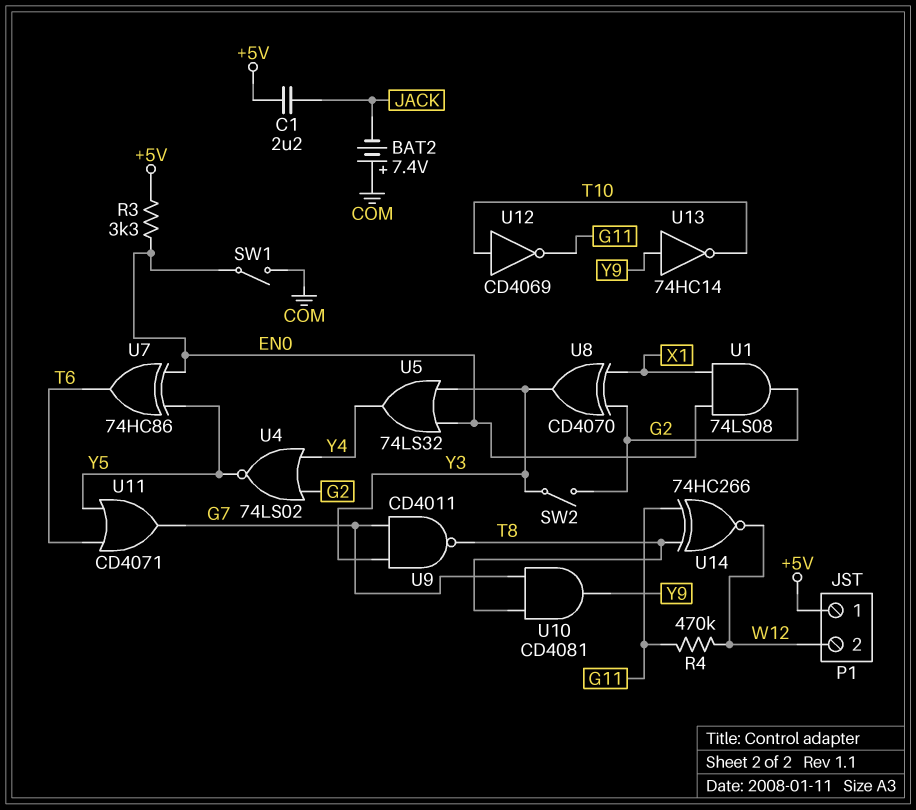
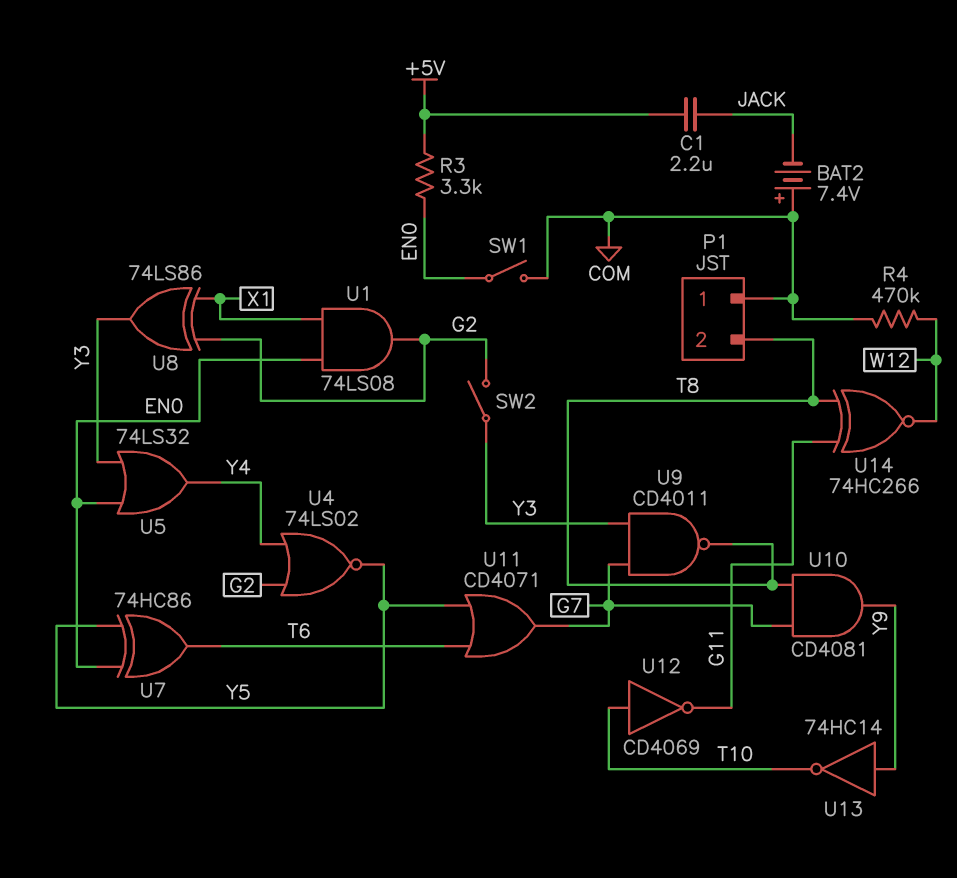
P1 pin 1: +5V -> COM
P1 pin 2: W12 -> T8
R4: 470k (G11, W12) -> 470k (COM, W12)
U8: XOR CD4070 (in G2, in X1, out Y3) -> XOR 74LS86 (in G2, in X1, out Y3)

